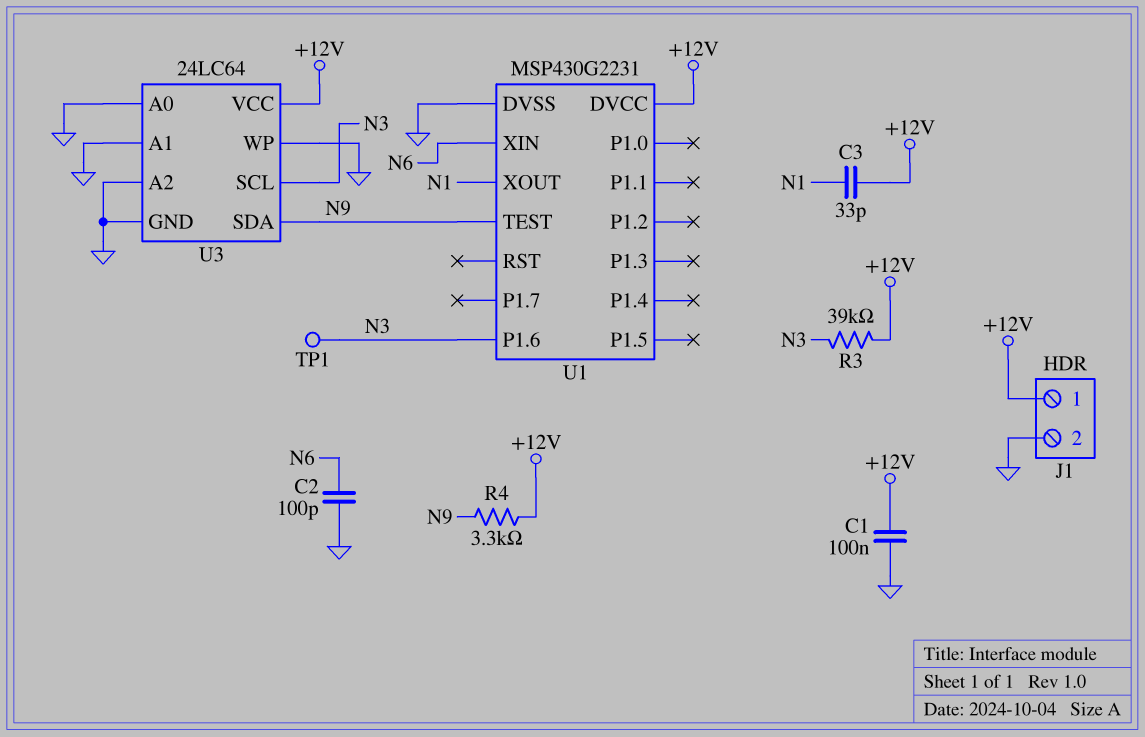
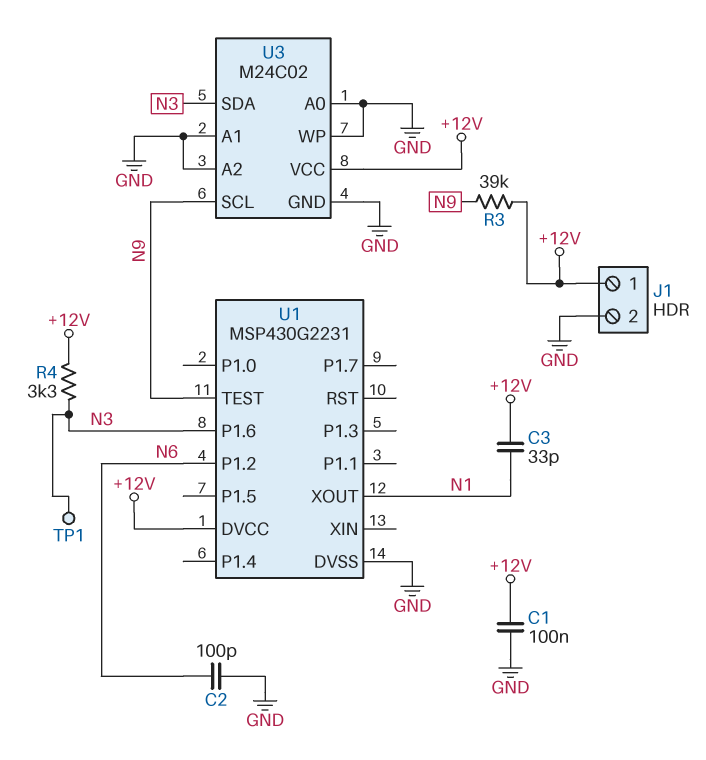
R3: 39k (+12V, N3) -> 39k (+12V, N9)
R4: 3.3k (+12V, N9) -> 3.3k (+12V, N3)
U1 pin P1.2: none -> N6
U1 pin XIN: N6 -> none
U3: 24LC64 -> M24C02
U3 pin SCL: N3 -> N9
U3 pin SDA: N9 -> N3

